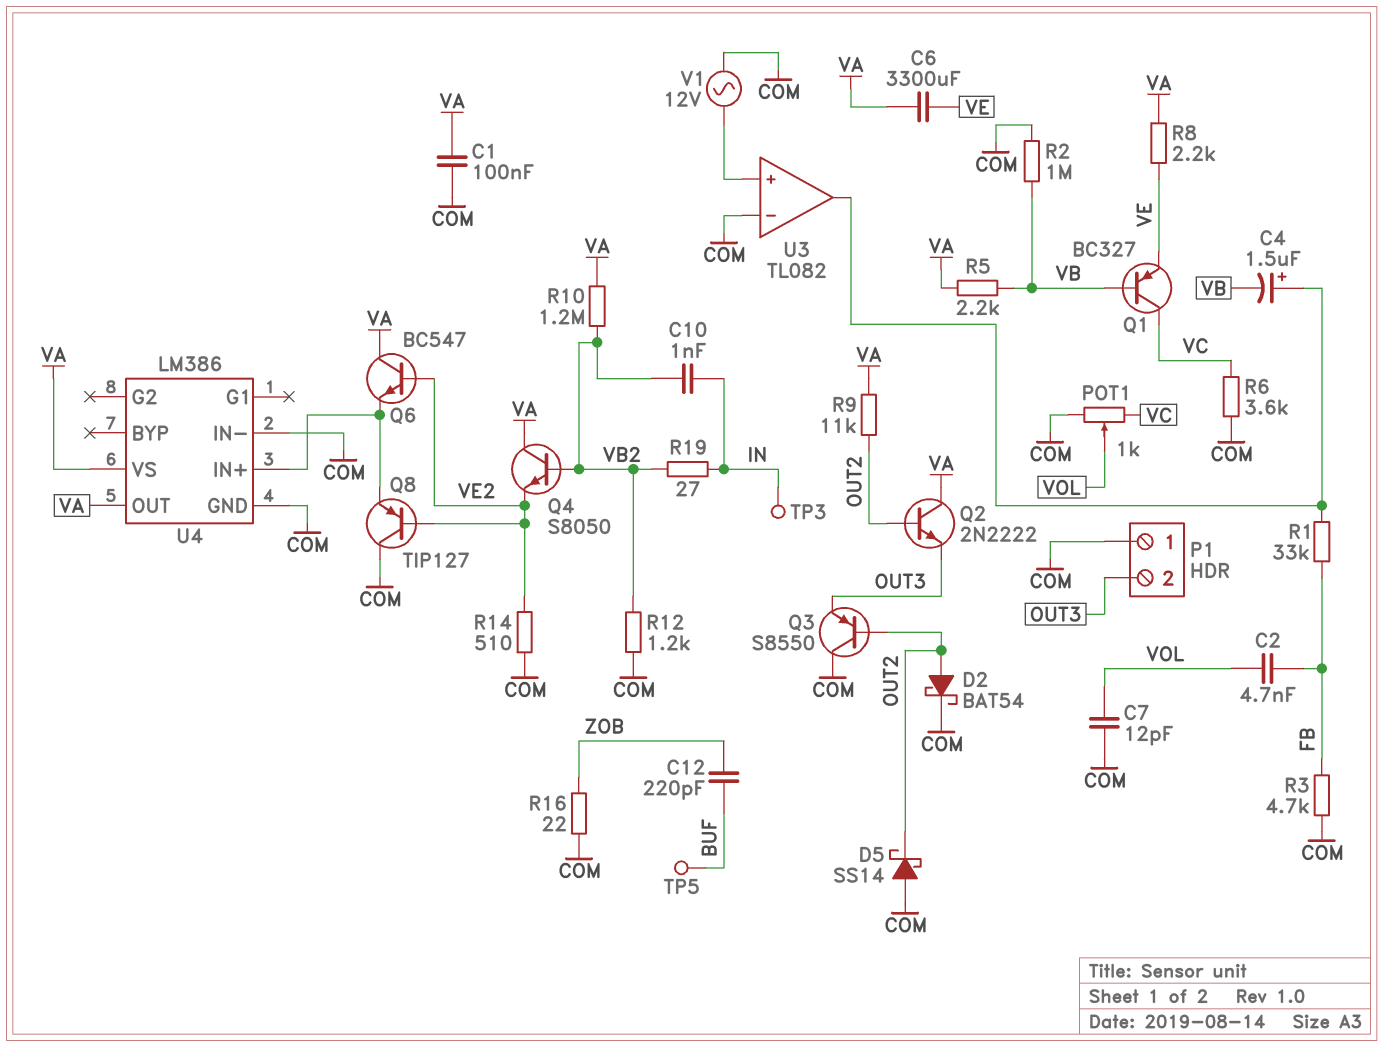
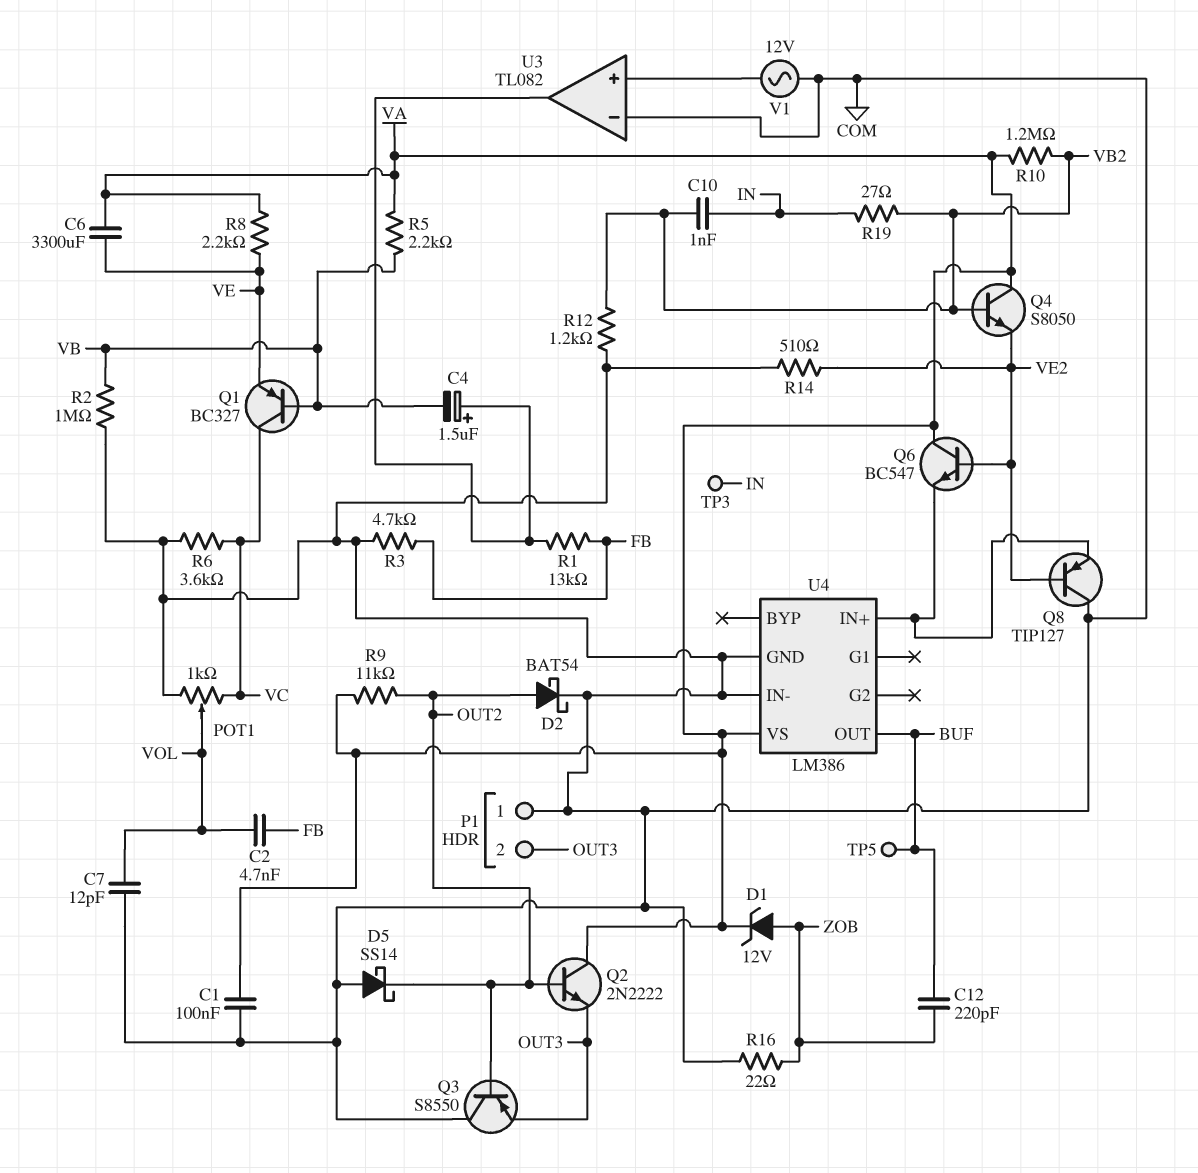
D1: none -> zener 12V (A ZOB, K VA)
R1: 33k (FB, U3/out) -> 13k (FB, U3/out)
U4 pin OUT: VA -> BUF

